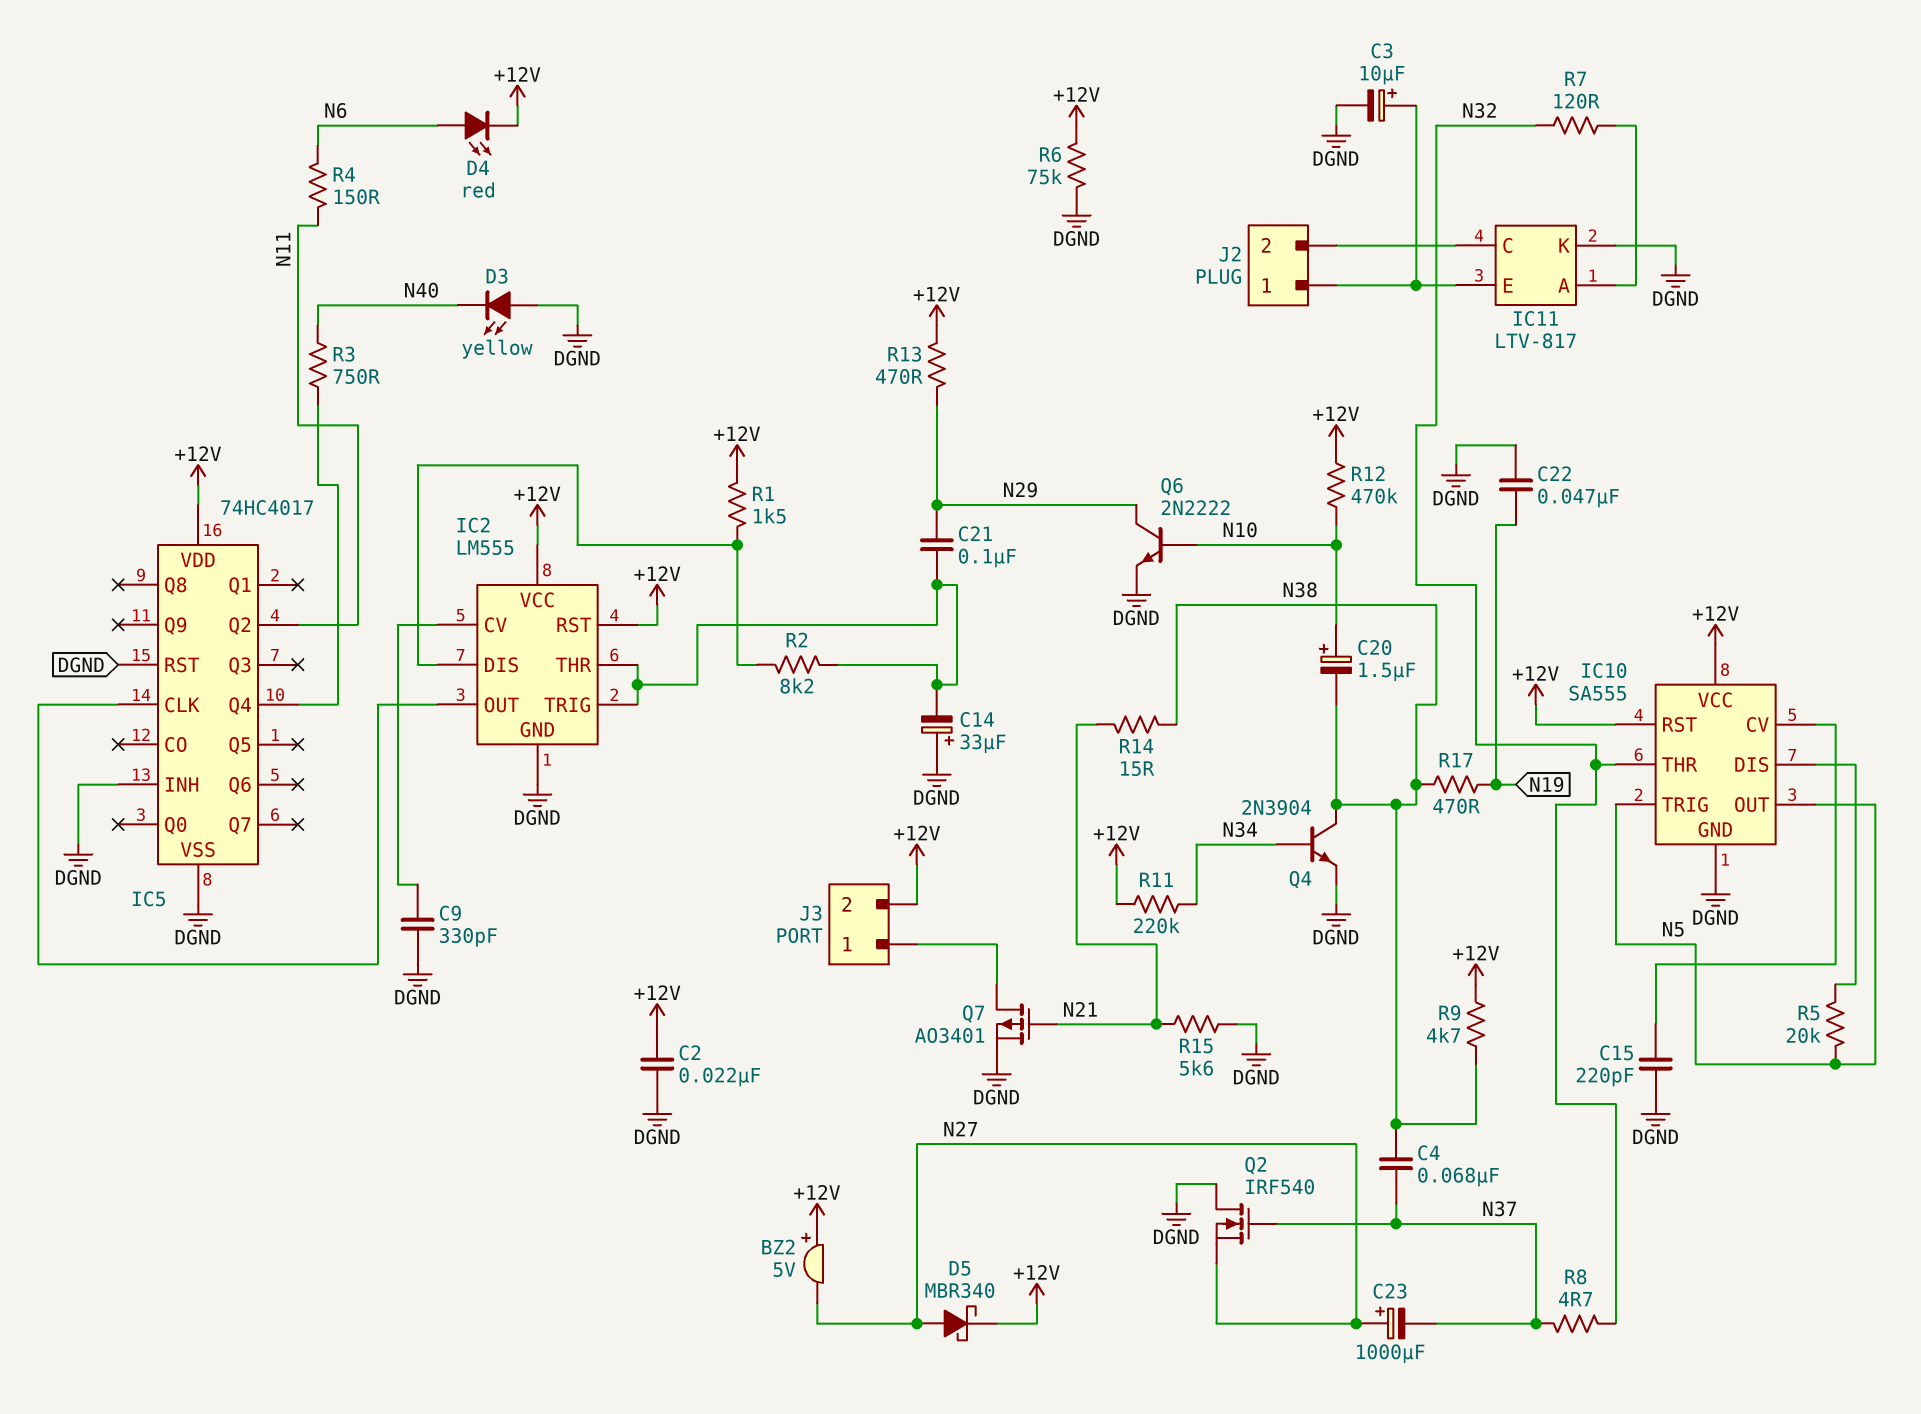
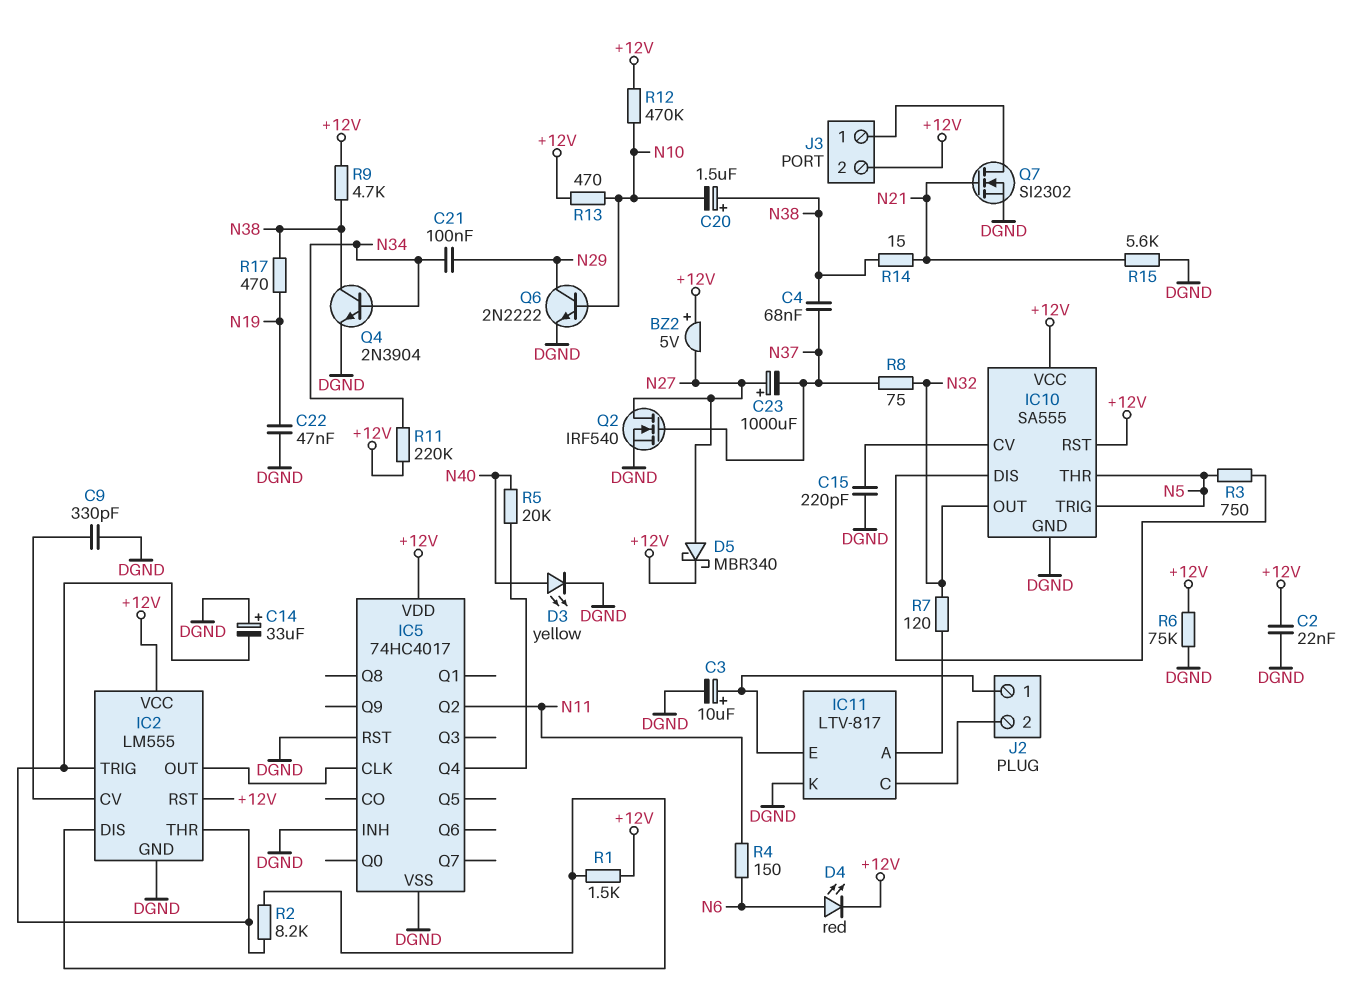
C20: 1.5uF (plus N10, minus N38) -> 1.5uF (plus N38, minus N10)
C21: 100nF (IC2/THR, N29) -> 100nF (N29, N34)
D3: LED yellow (A DGND, K N40) -> LED yellow (A N40, K DGND)
IC10 pin OUT: N5 -> N32
IC10 pin THR: N32 -> N5
Q2: NMOS IRF540 (G N37, D DGND, S N27) -> NMOS IRF540 (G N37, D N27, S DGND)
Q7: PMOS AO3401 (G N21, D J3/1, S DGND) -> NMOS SI2302 (G N21, D J3/1, S DGND)
R3: 750 (IC5/Q4, N40) -> 750 (IC10/DIS, N5)
R5: 20k (IC10/DIS, N5) -> 20k (IC5/Q4, N40)
R8: 4.7 (N32, N37) -> 75 (N32, N37)
R13: 470 (+12V, N29) -> 470 (+12V, N10)

